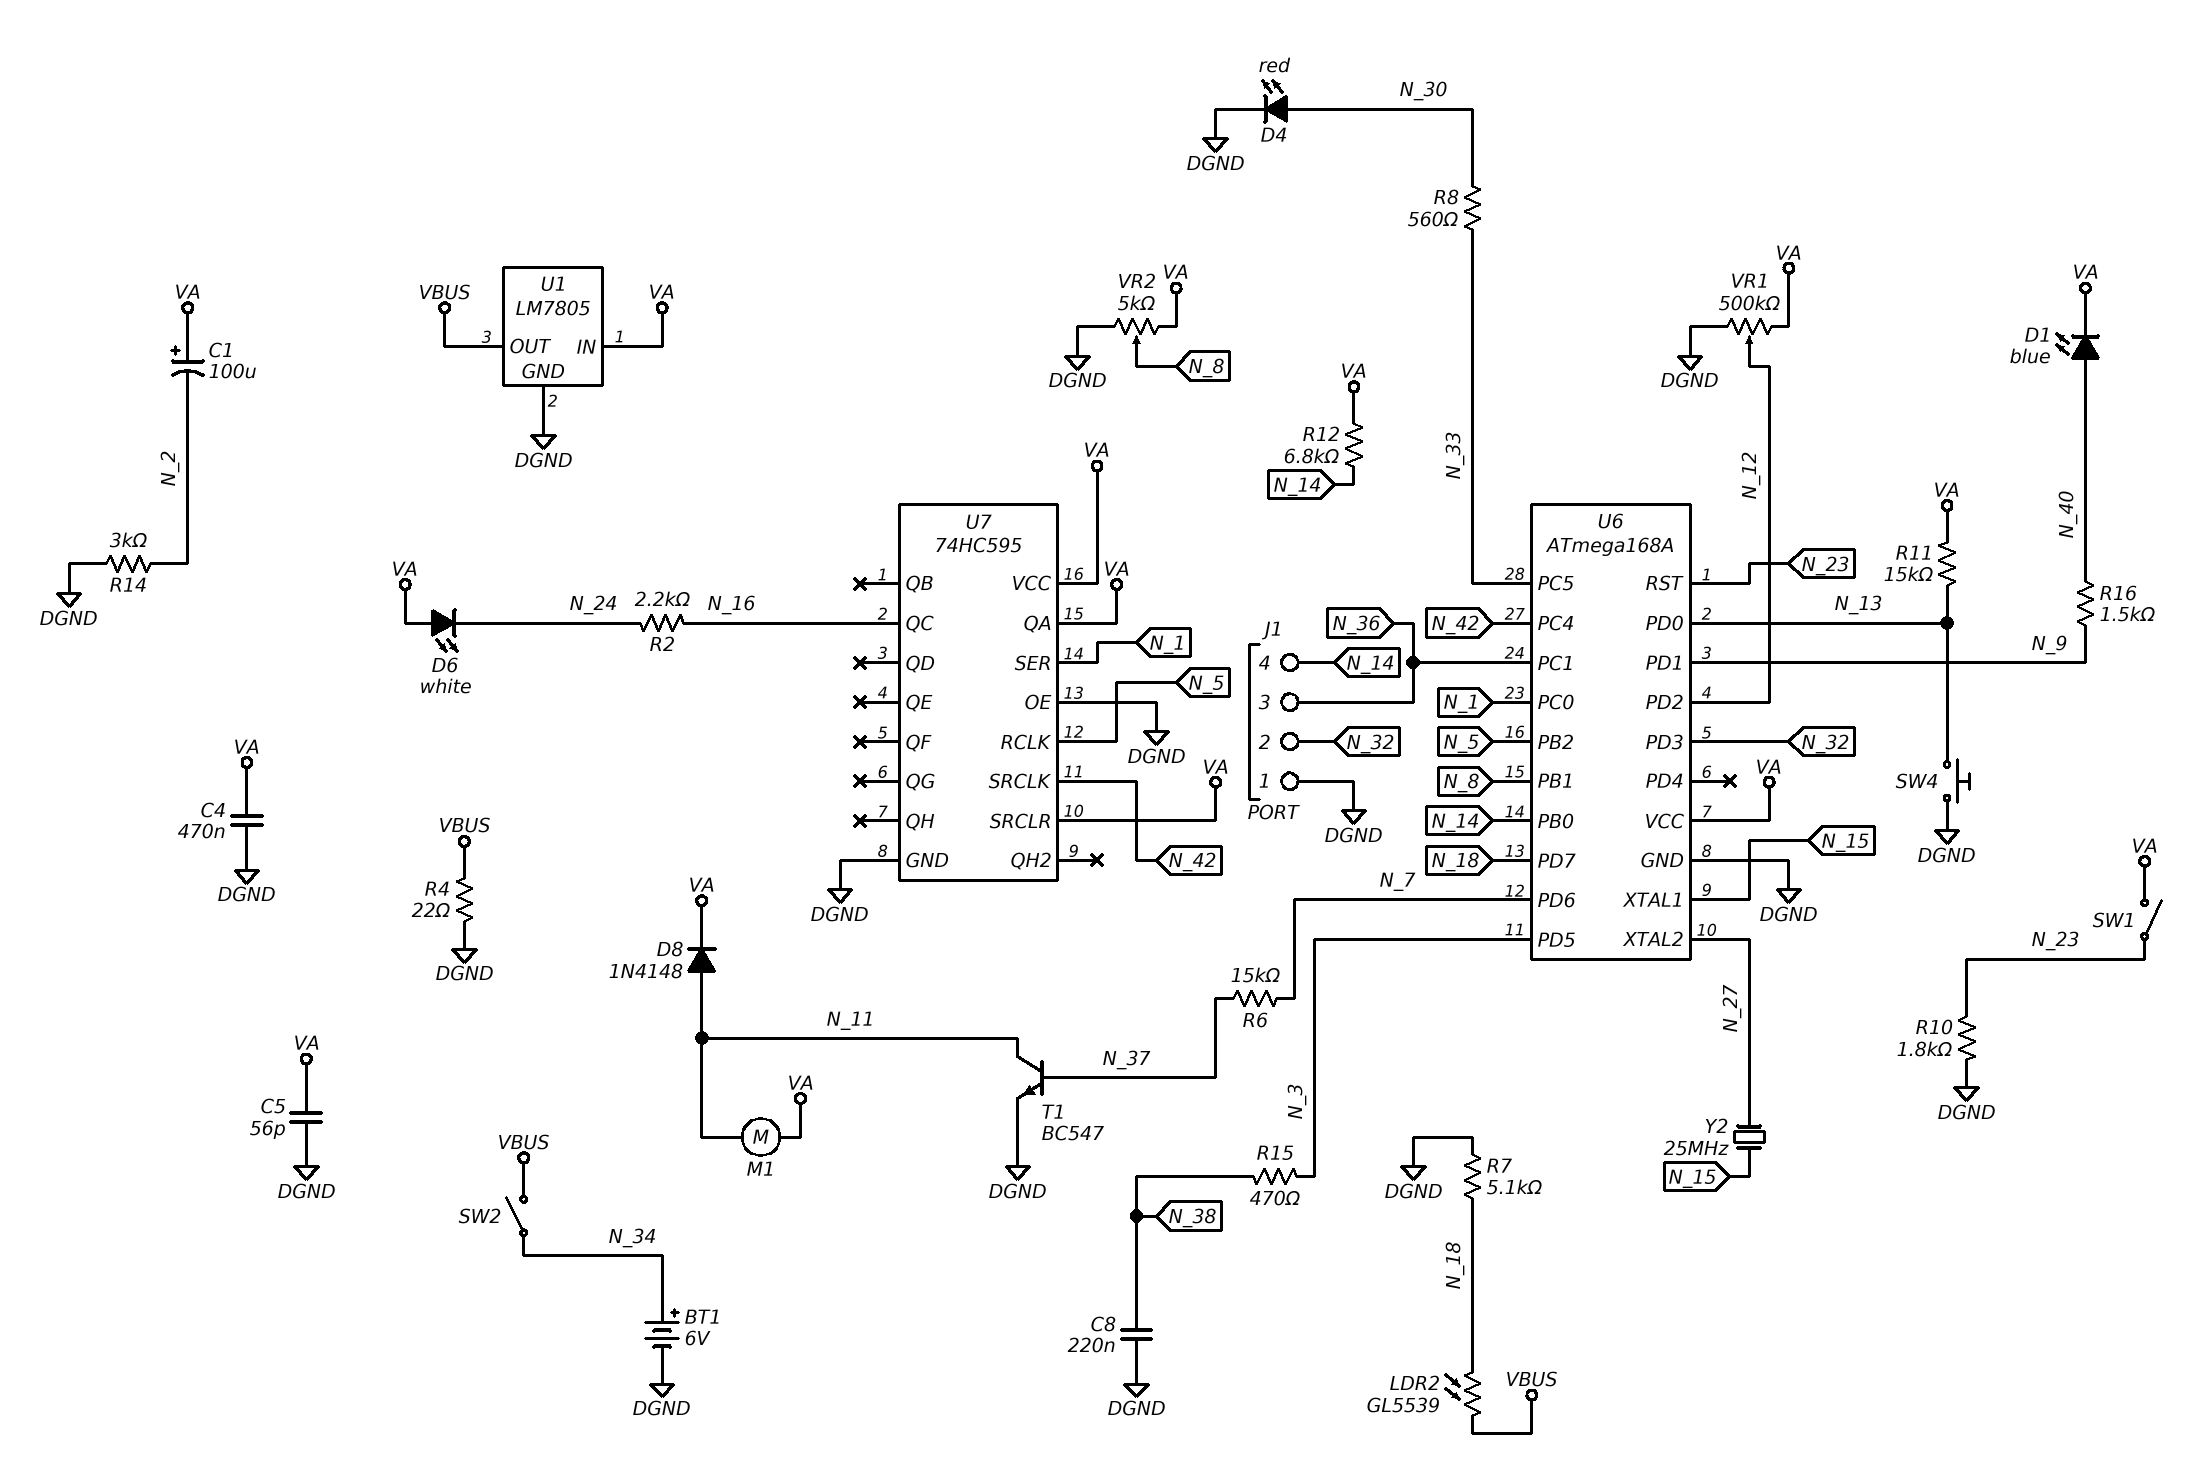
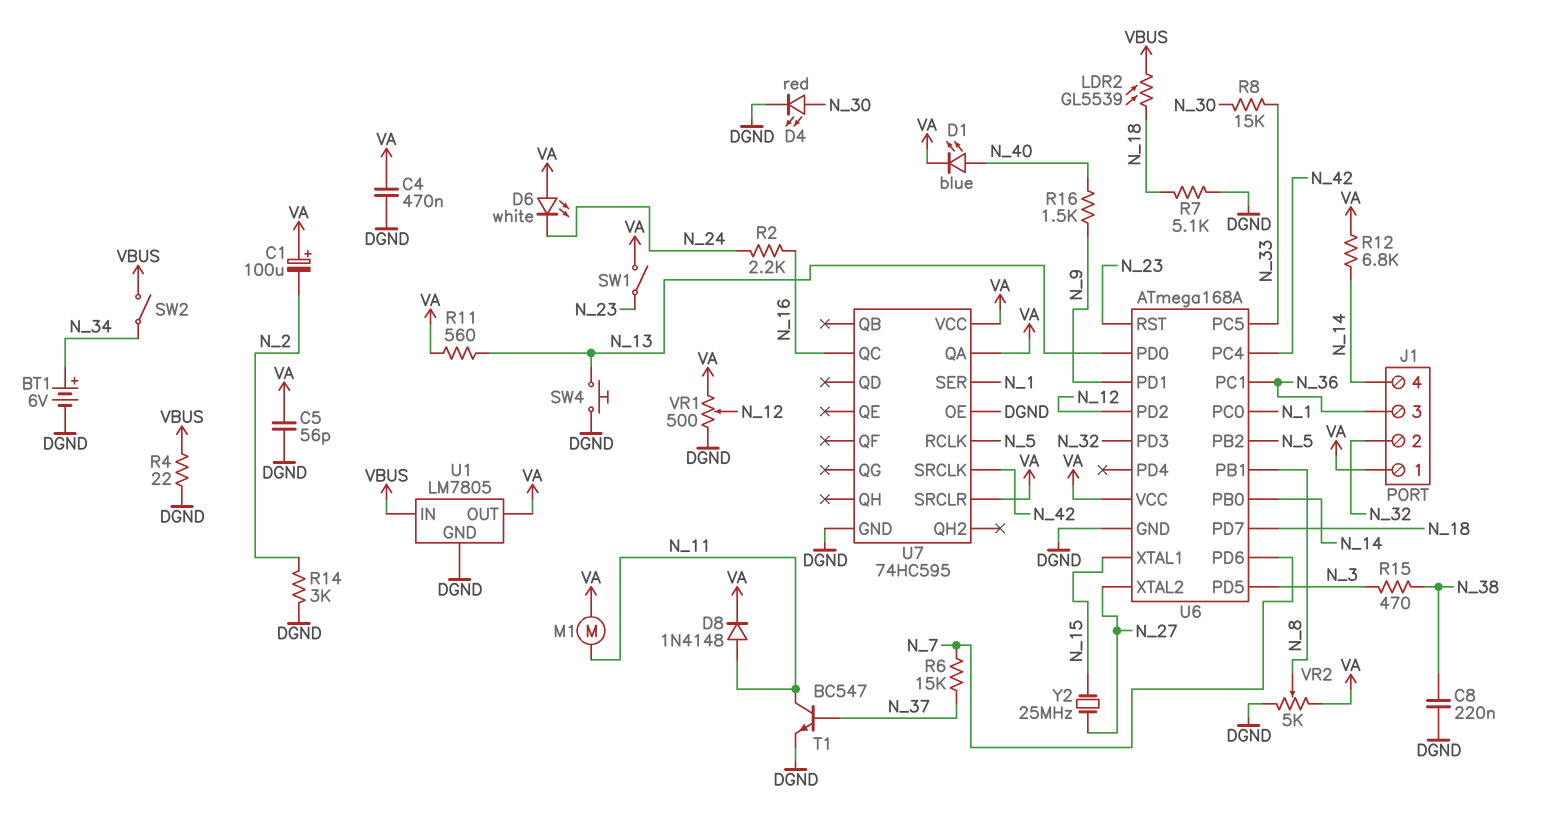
J1 pin 1: DGND -> VA
R8: 560 (N_30, N_33) -> 15k (N_30, N_33)
R10: 1.8k (DGND, N_23) -> none
R11: 15k (N_13, VA) -> 560 (N_13, VA)
U1 pin IN: VA -> VBUS
U1 pin OUT: VBUS -> VA
VR1: 500k (DGND, VA, wiper N_12) -> 500 (DGND, VA, wiper N_12)

